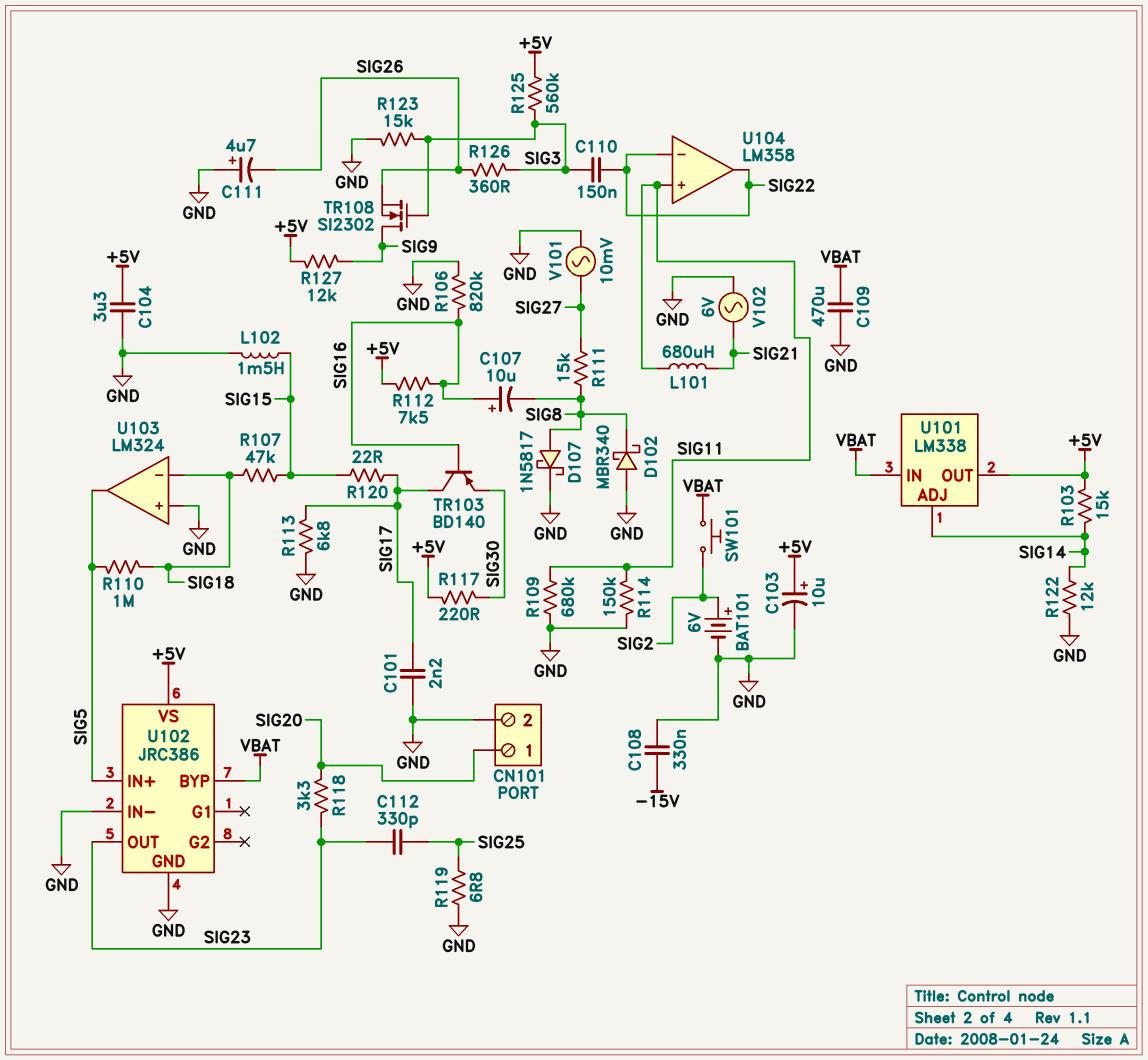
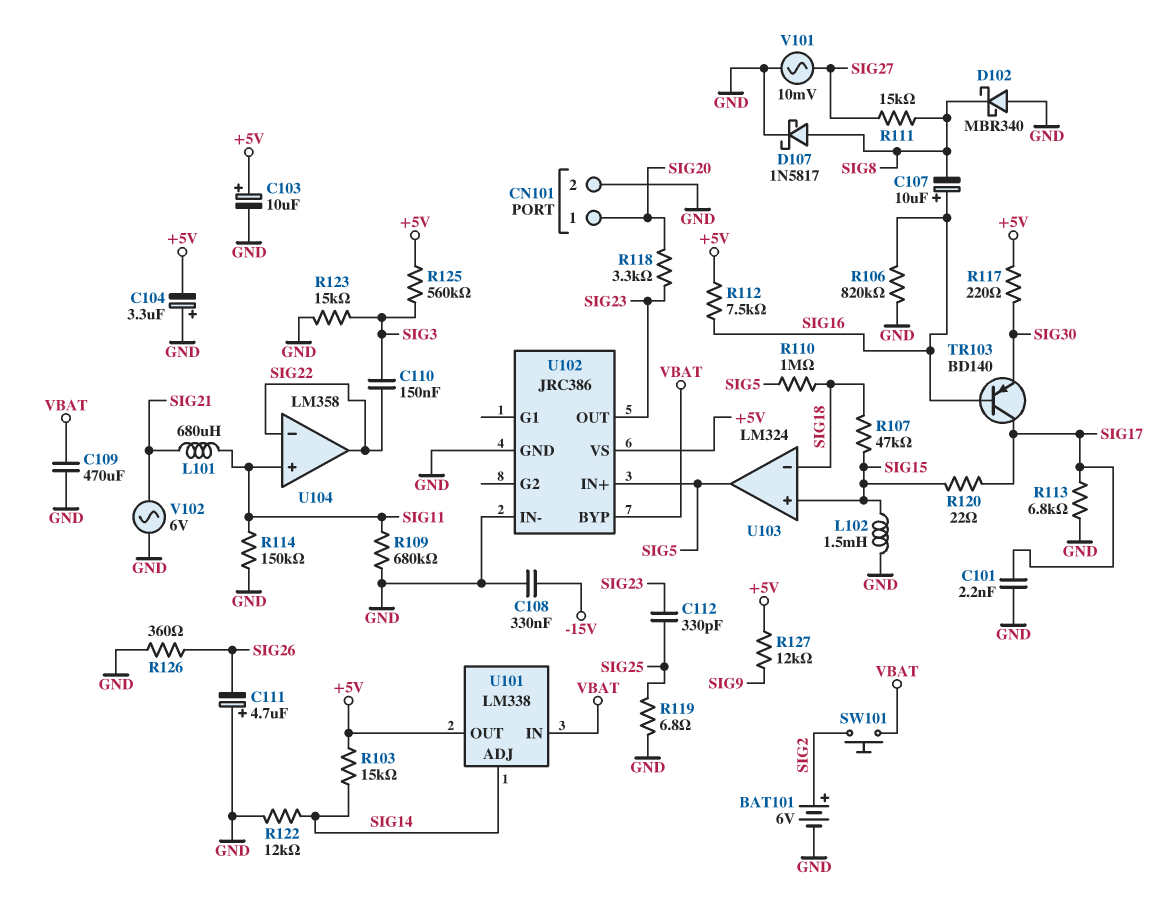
C104: 3.3uF (+5V, GND) -> 3.3uF (plus GND, minus +5V)
R126: 360 (SIG3, SIG26) -> 360 (GND, SIG26)
TR108: NMOS SI2302 (G SIG3, D SIG9, S SIG26) -> none
U103 pin in+: GND -> SIG15

